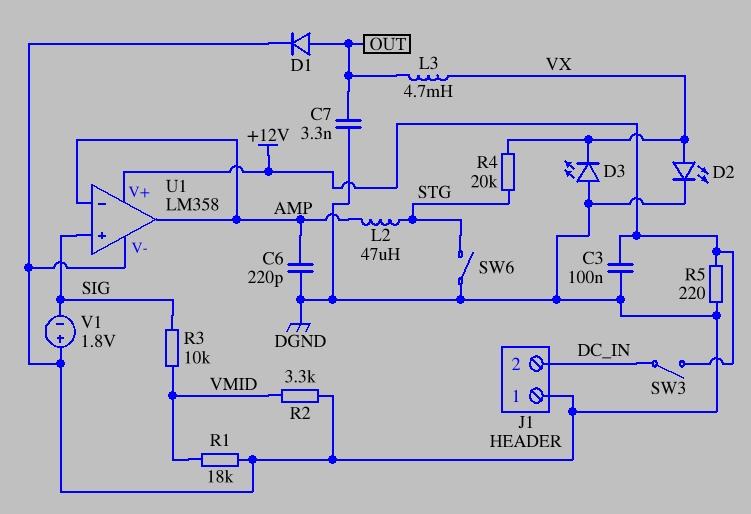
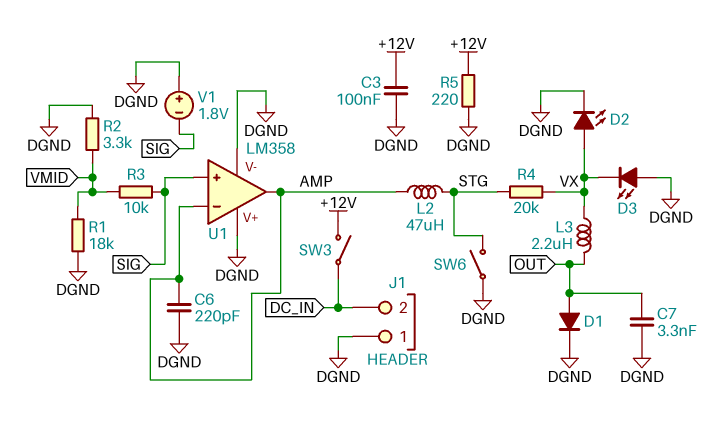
L3: 4.7mH (OUT, VX) -> 2.2uH (OUT, VX)
U1 pin V+: +12V -> DGND

